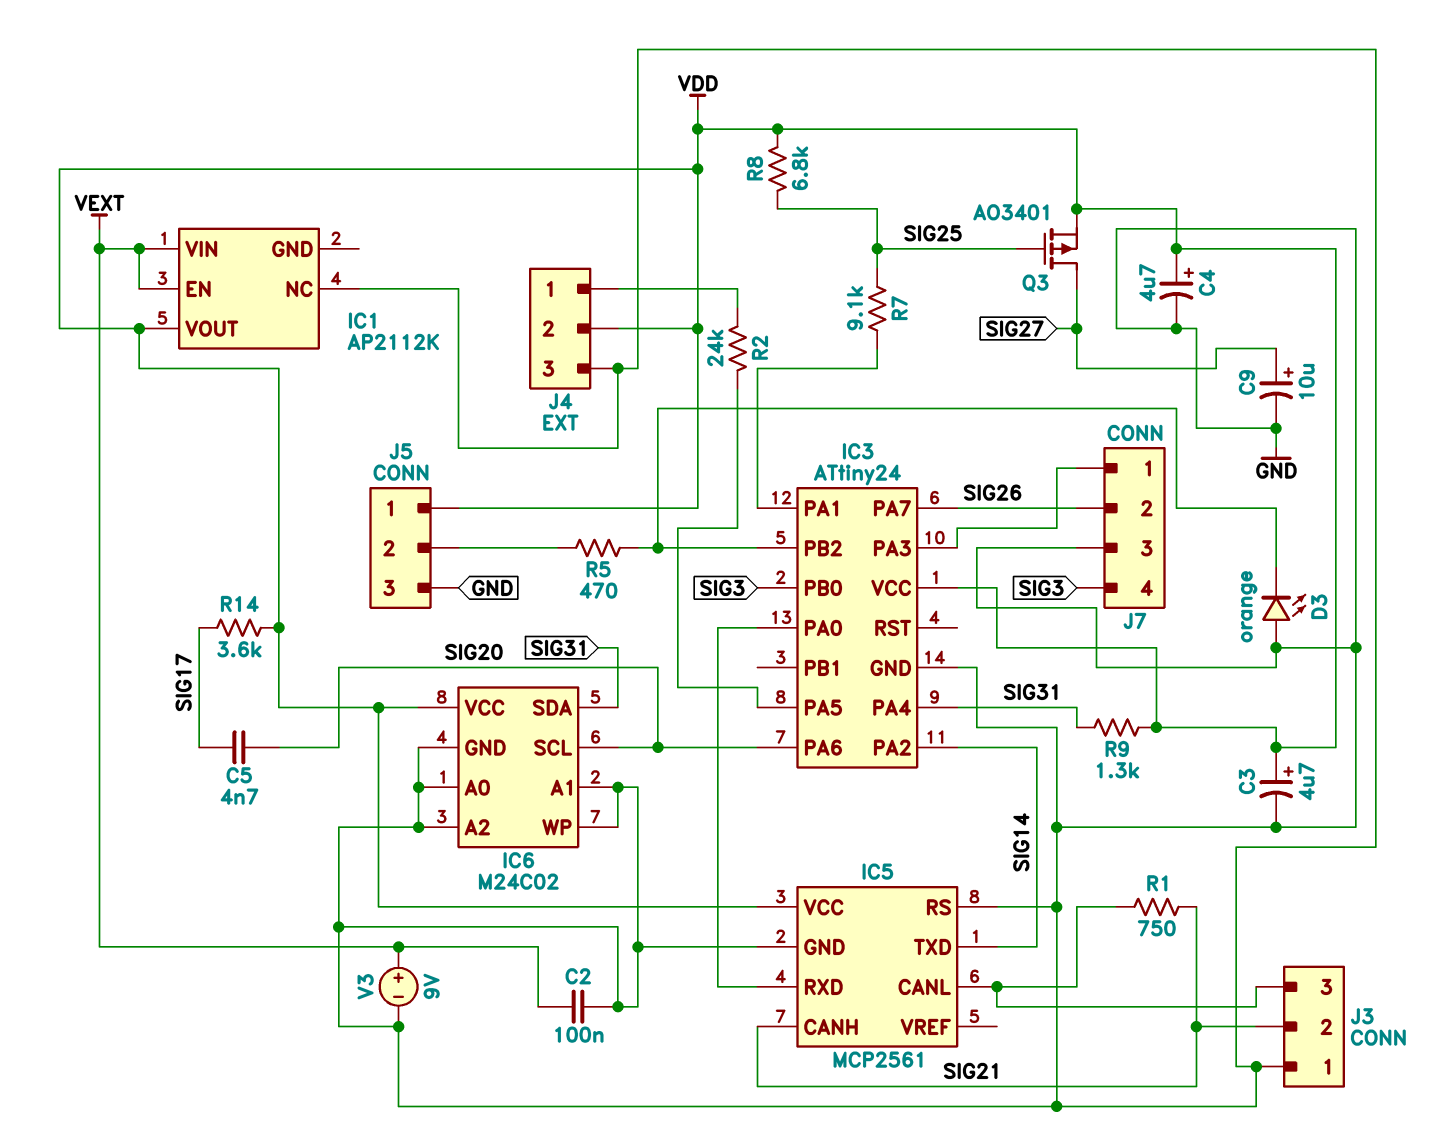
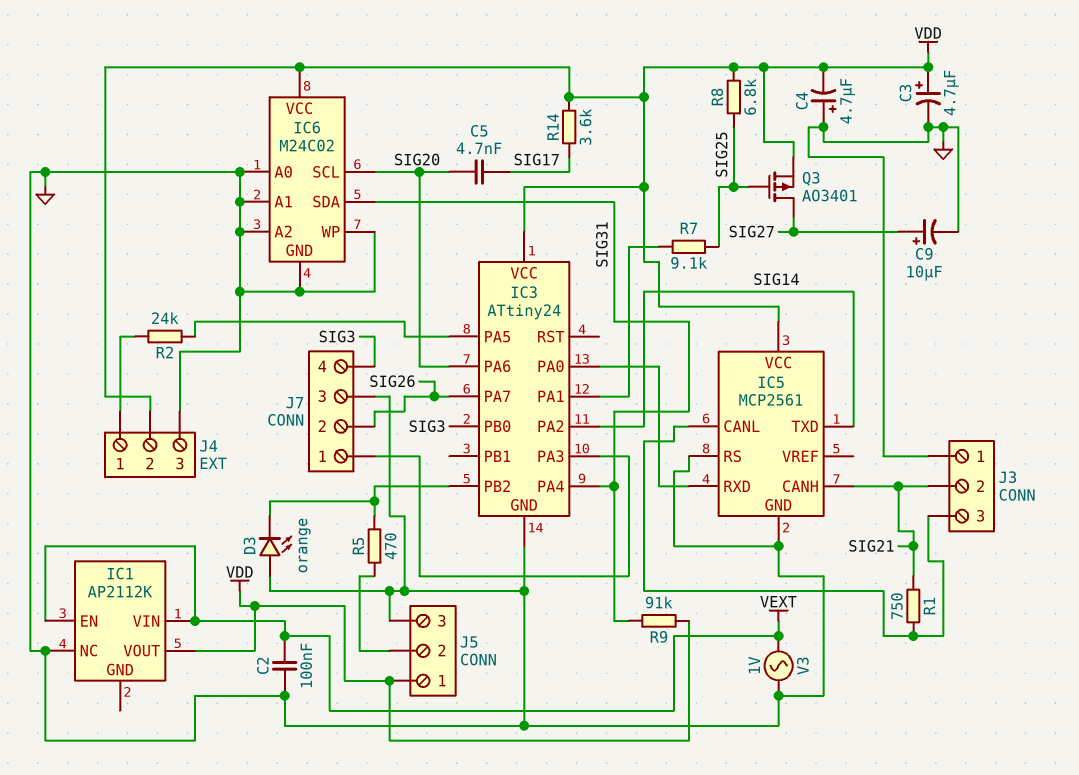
C4: 4.7uF (plus VDD, minus GND) -> 4.7uF (plus GND, minus VDD)
R9: 1.3k (SIG31, VDD) -> 91k (SIG31, VDD)
V3: 9V (plus VEXT, minus GND) -> AC 1V (GND, VEXT)

